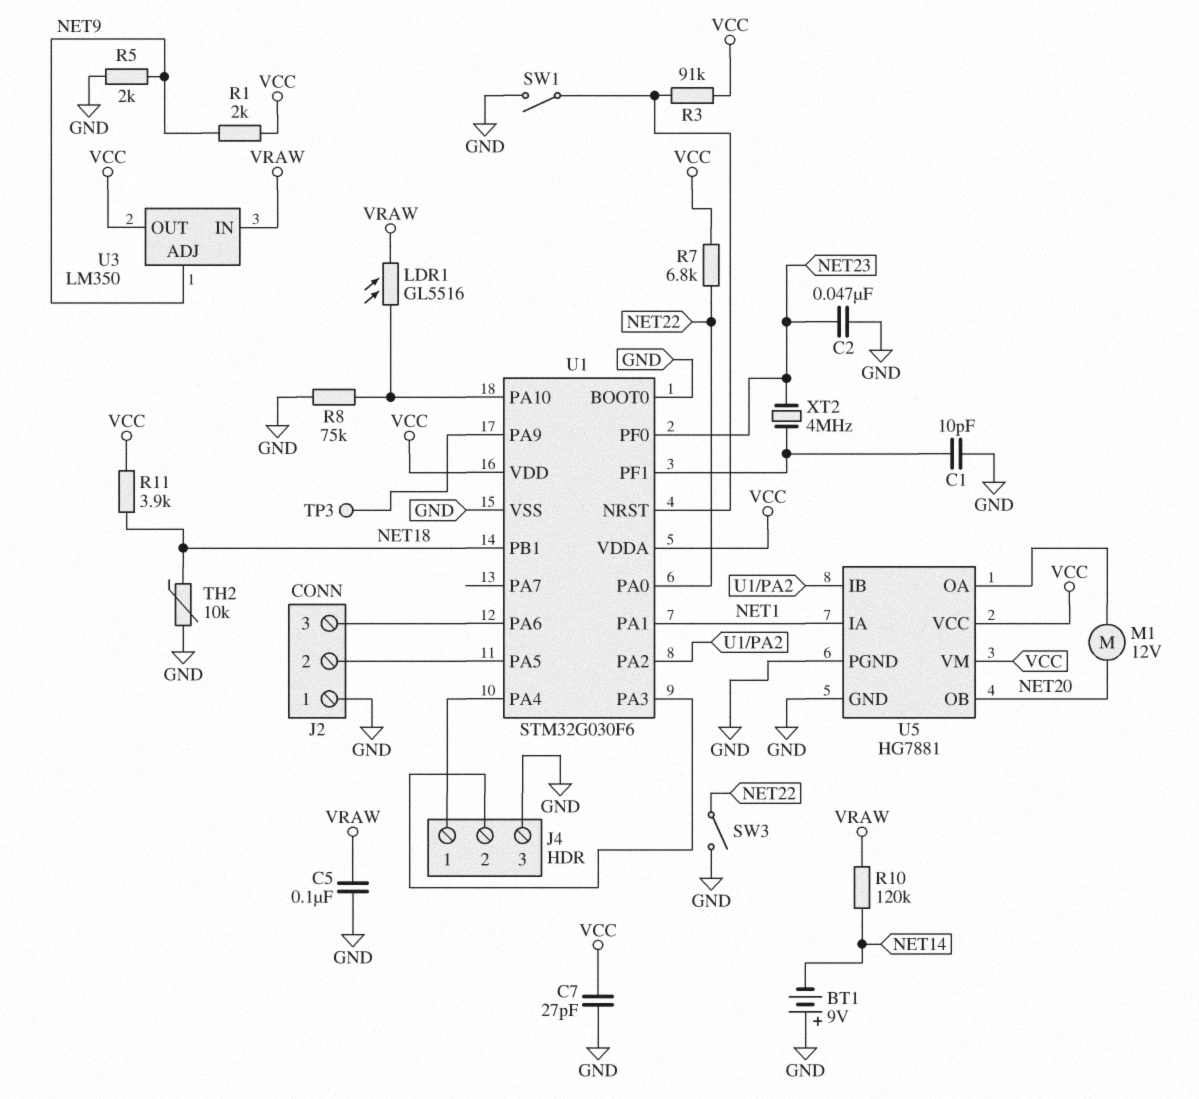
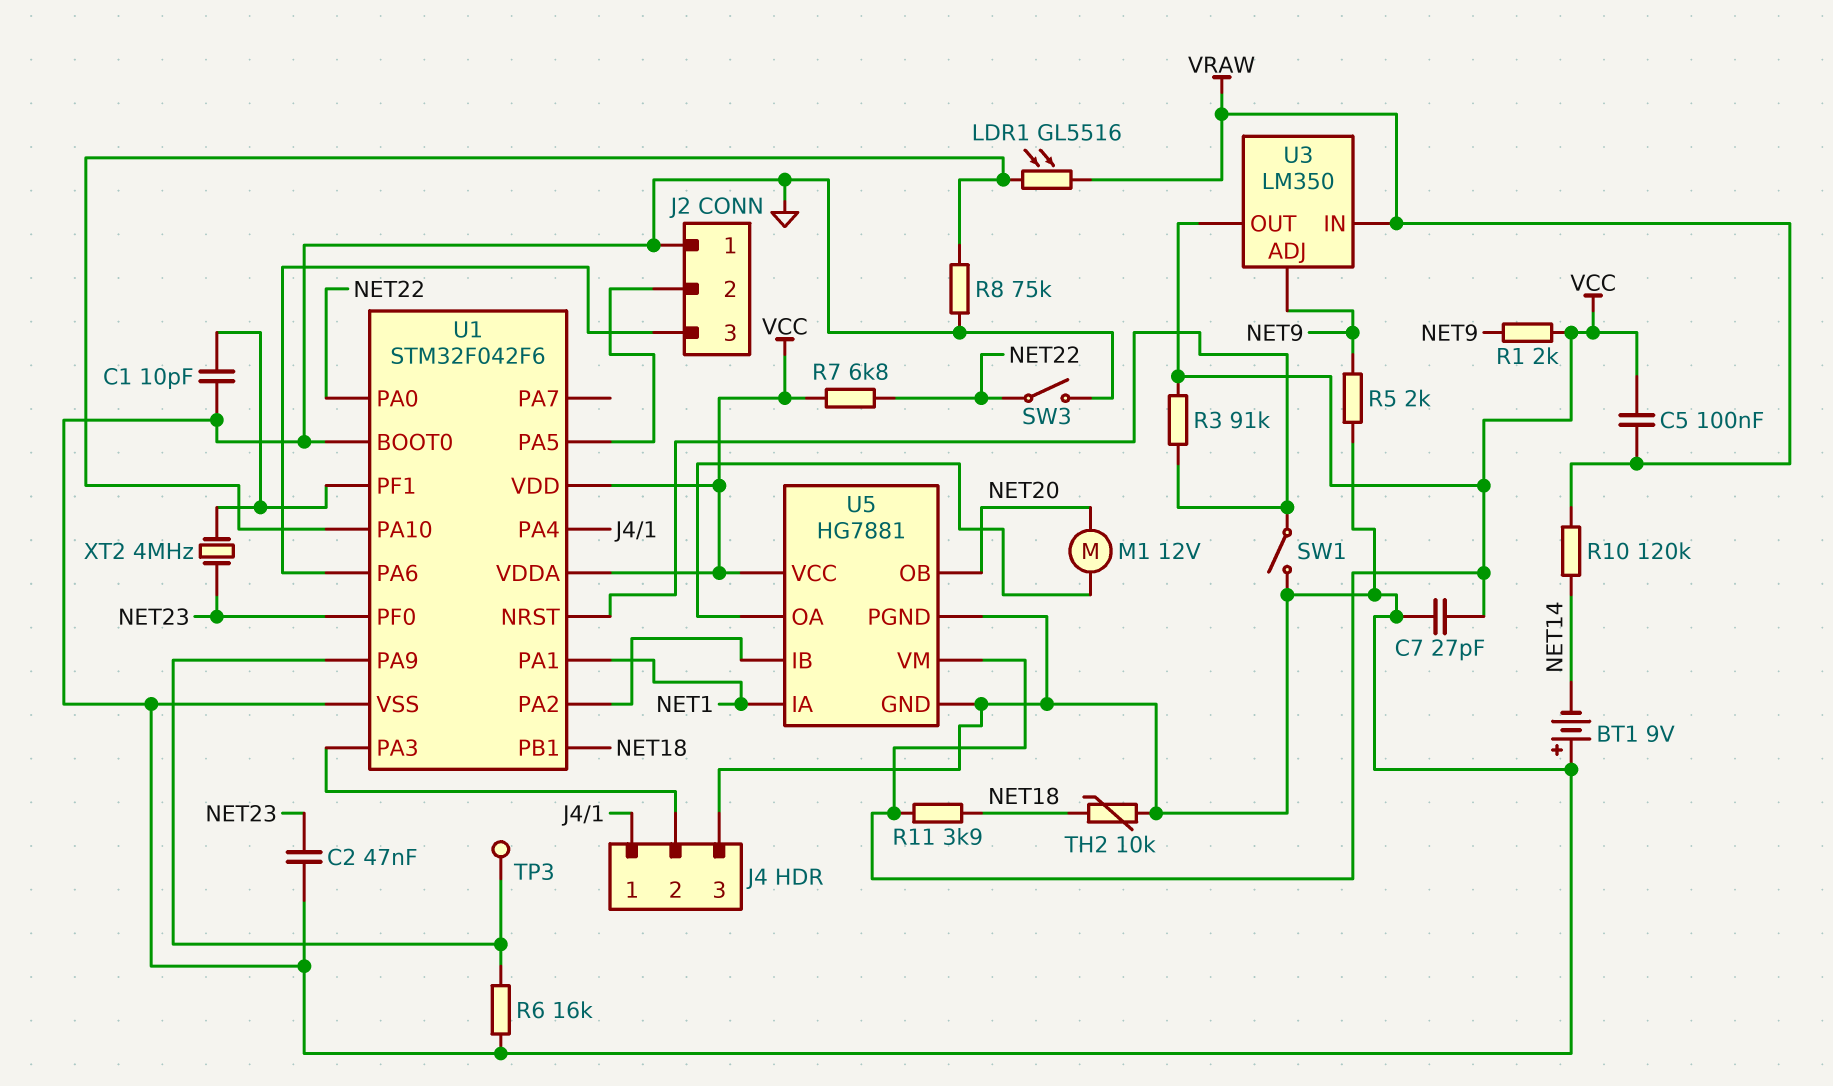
C5: 100nF (GND, VRAW) -> 100nF (VCC, VRAW)
R6: none -> 16k (GND, U1/PA9)
U1: STM32G030F6 -> STM32F042F6

